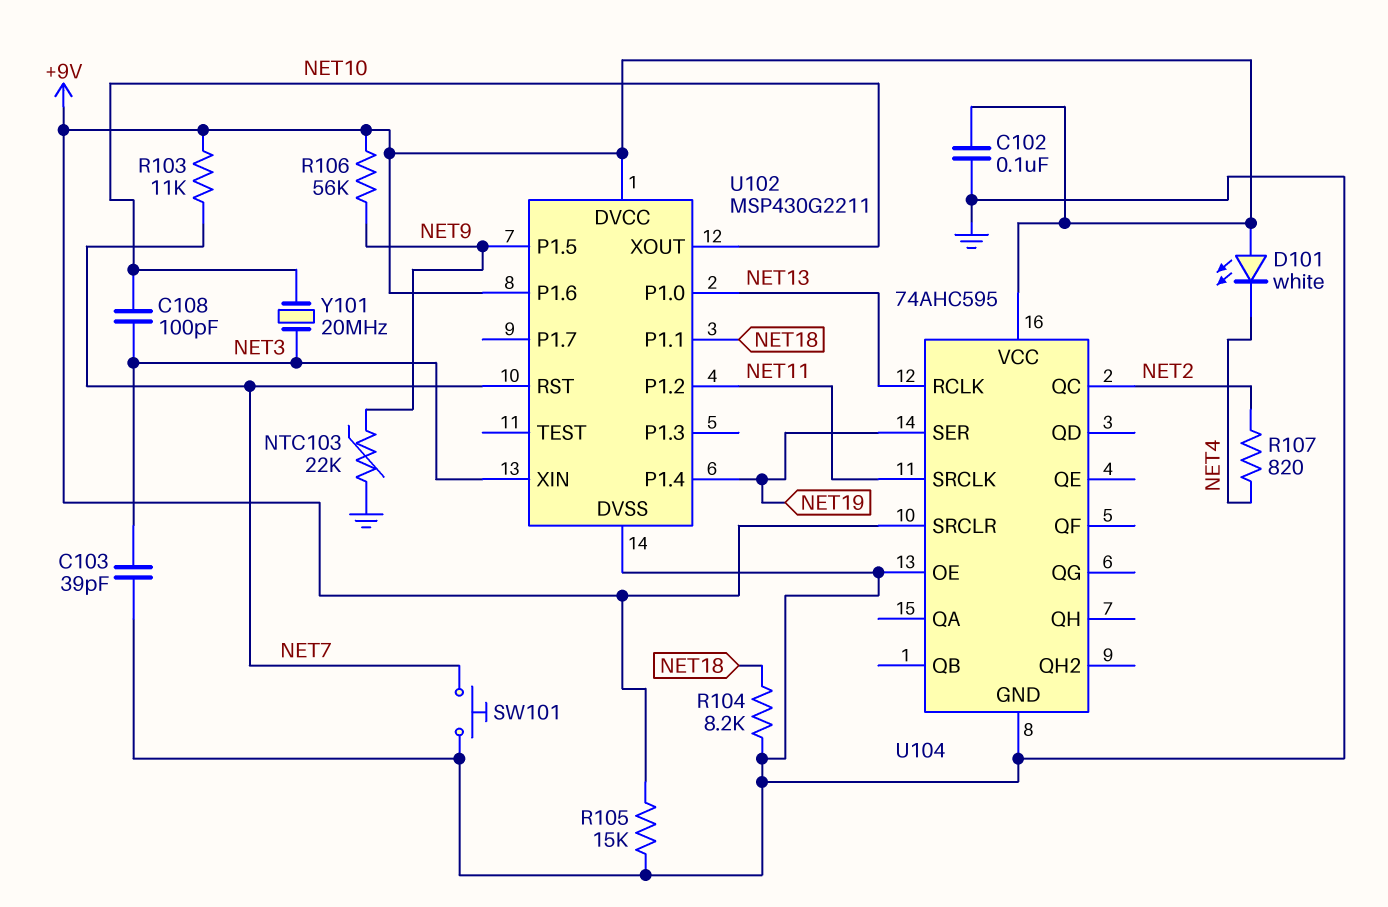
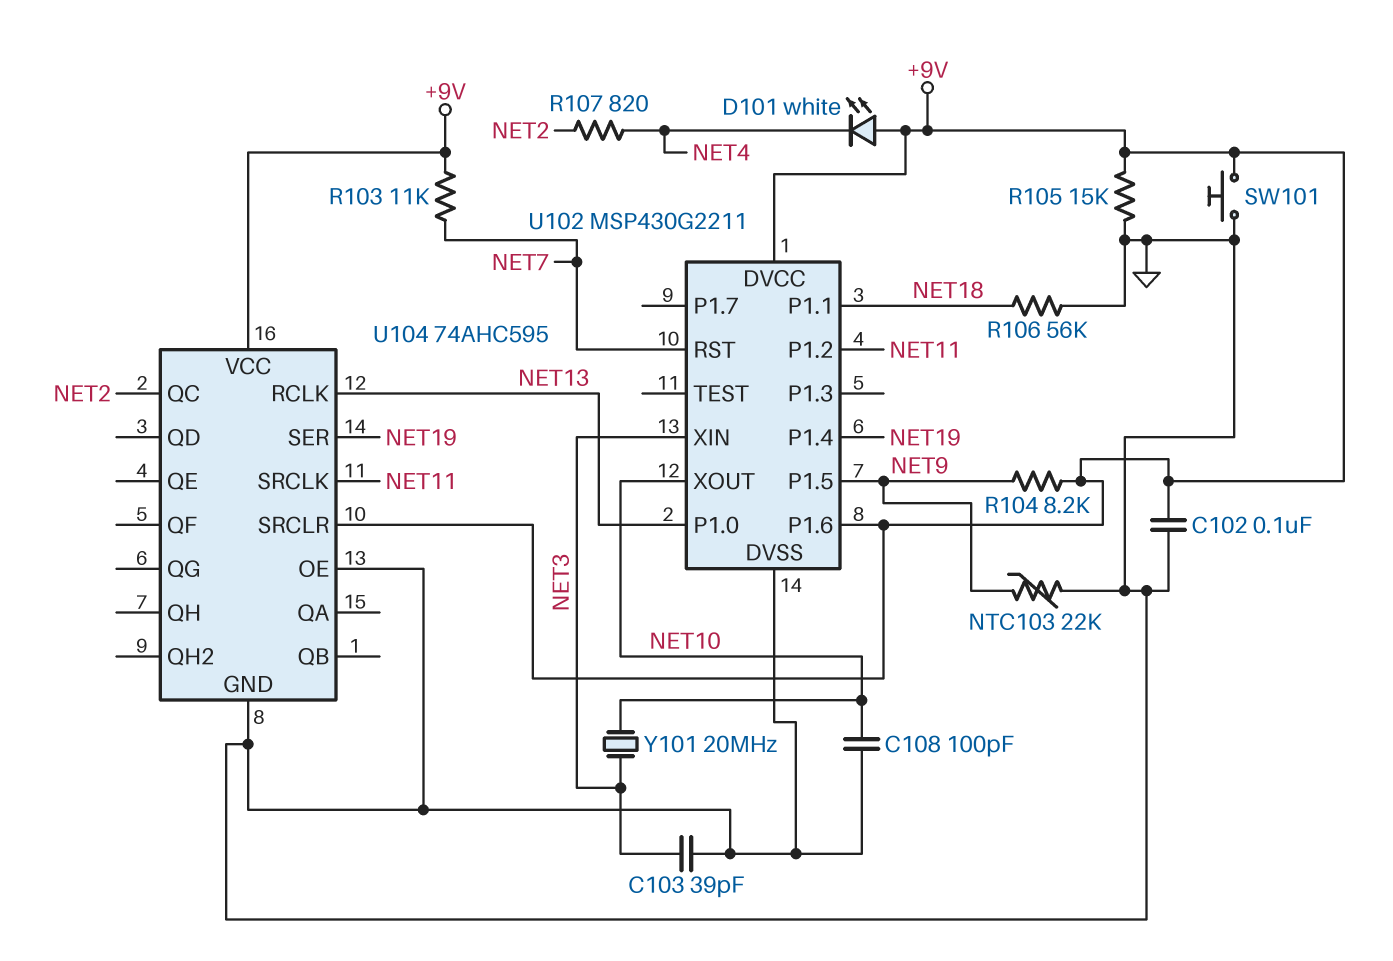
C108: 100pF (NET3, NET10) -> 100pF (GND, NET10)
R104: 8.2k (GND, NET18) -> 8.2k (+9V, NET9)
R106: 56k (+9V, NET9) -> 56k (GND, NET18)
SW101: button (GND, NET7) -> button (+9V, GND)

